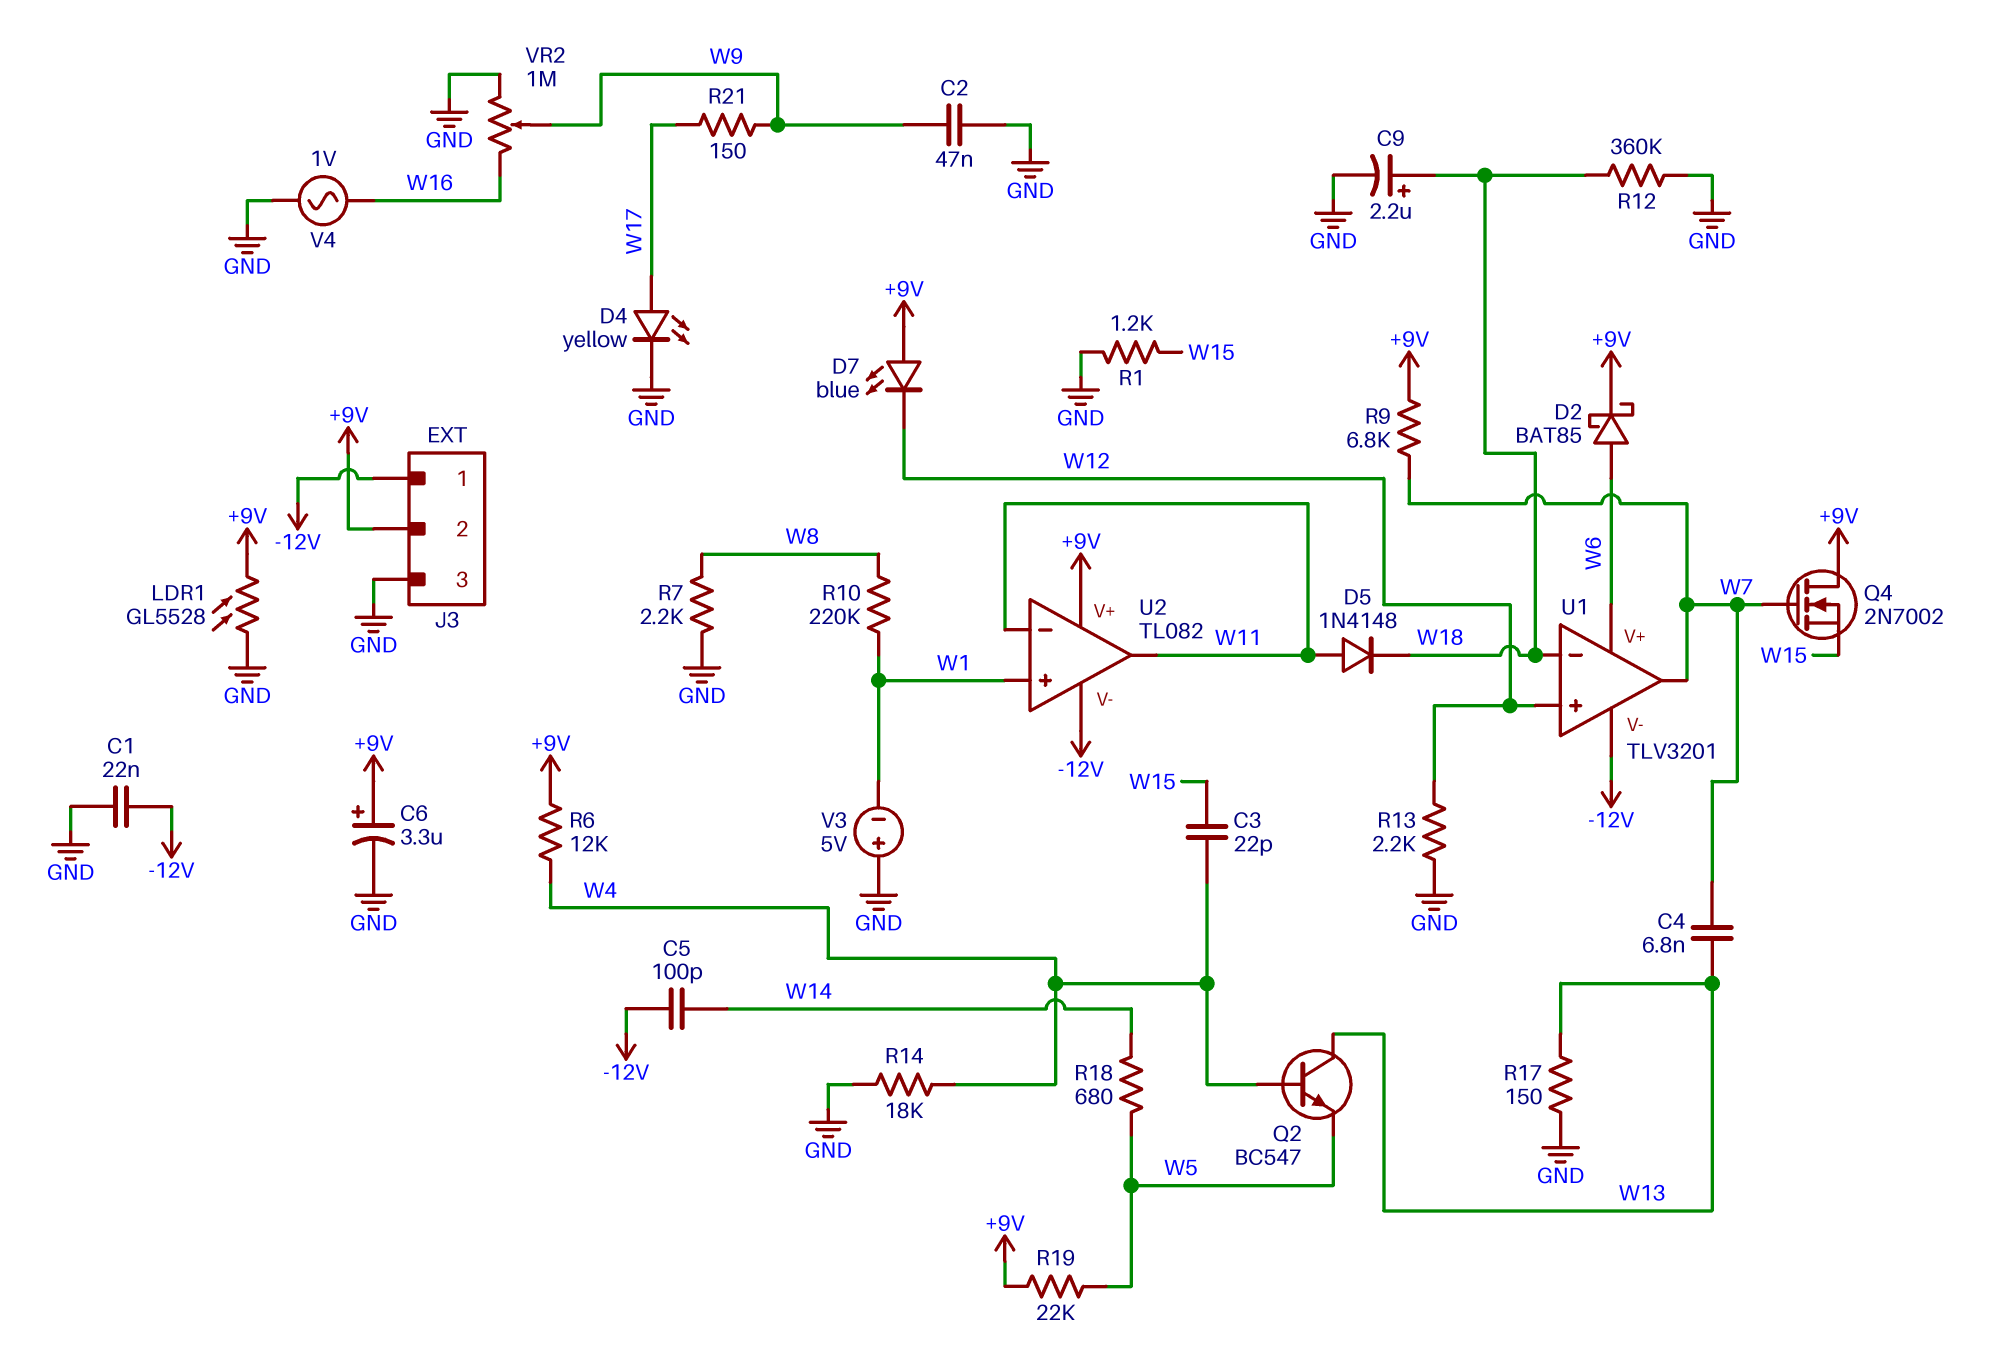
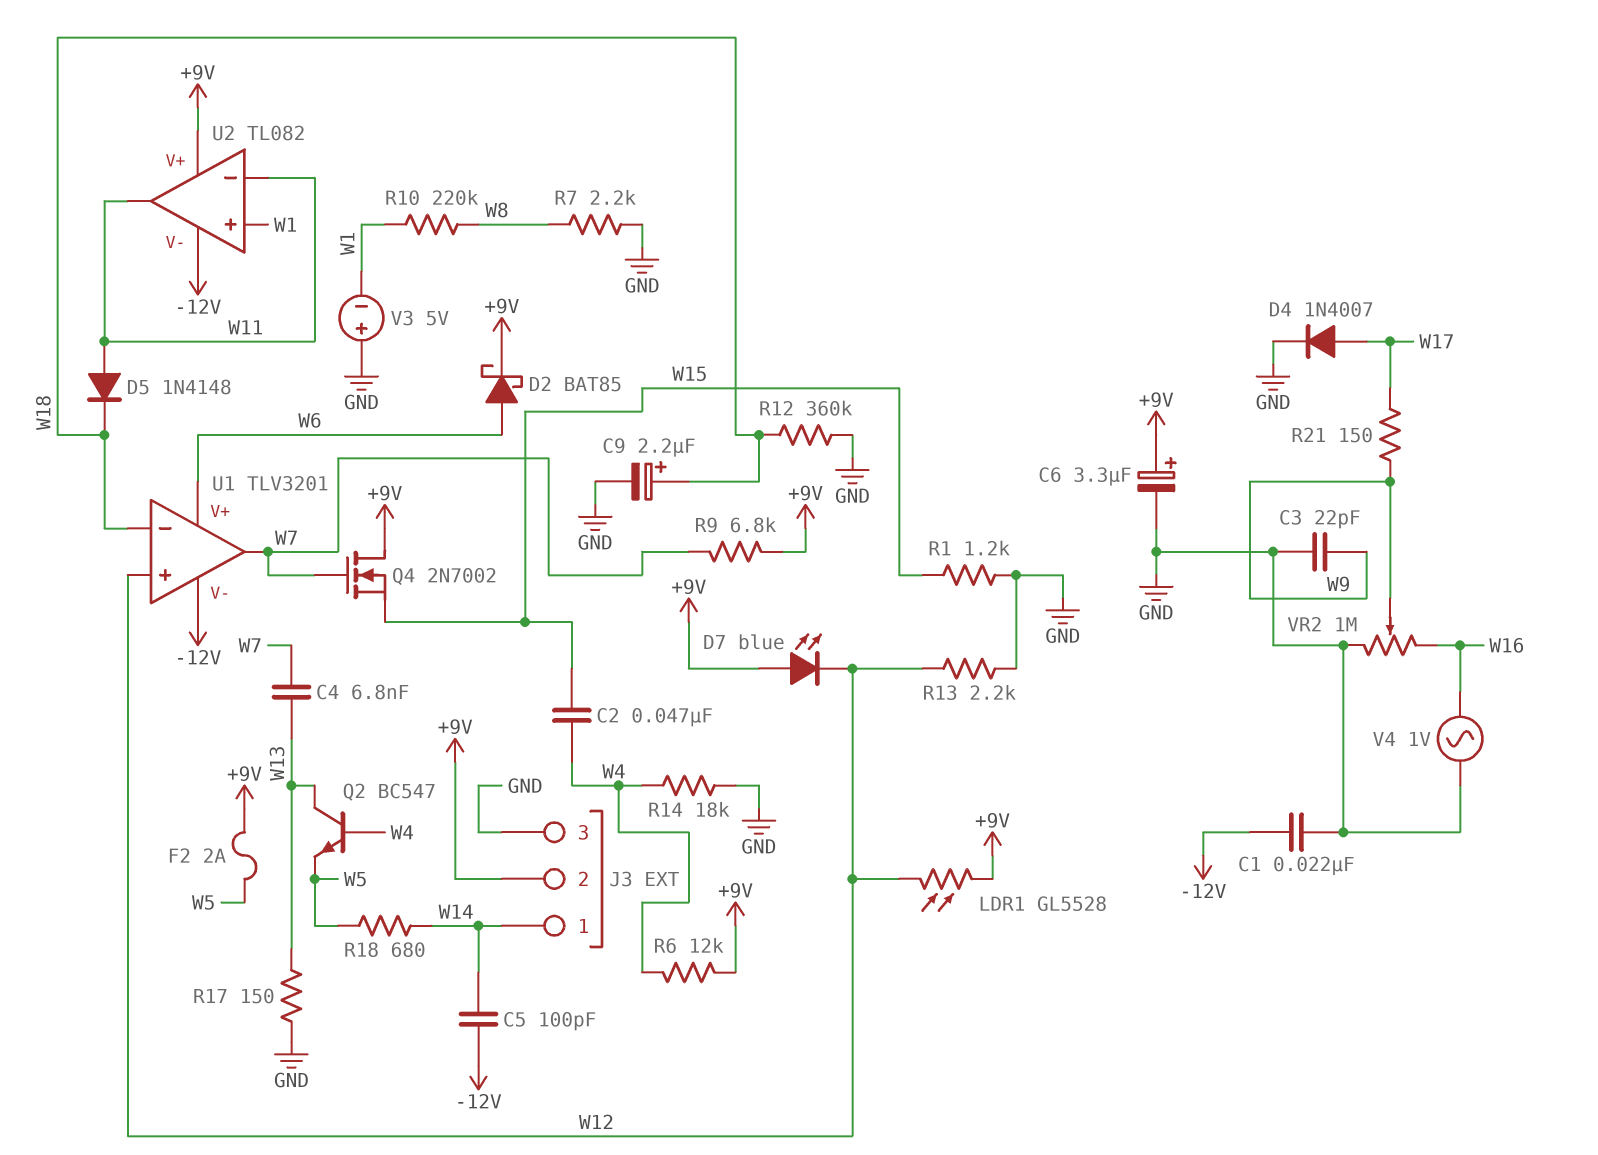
C2: 47nF (GND, W9) -> 47nF (W4, W15)
C3: 22pF (W4, W15) -> 22pF (GND, W9)
D4: LED yellow (A W17, K GND) -> diode 1N4007 (A W17, K GND)
F2: none -> 2A (+9V, W5)
J3 pin 1: -12V -> W14
LDR1: GL5528 (+9V, GND) -> GL5528 (+9V, W12)
R19: 22k (+9V, W5) -> none

